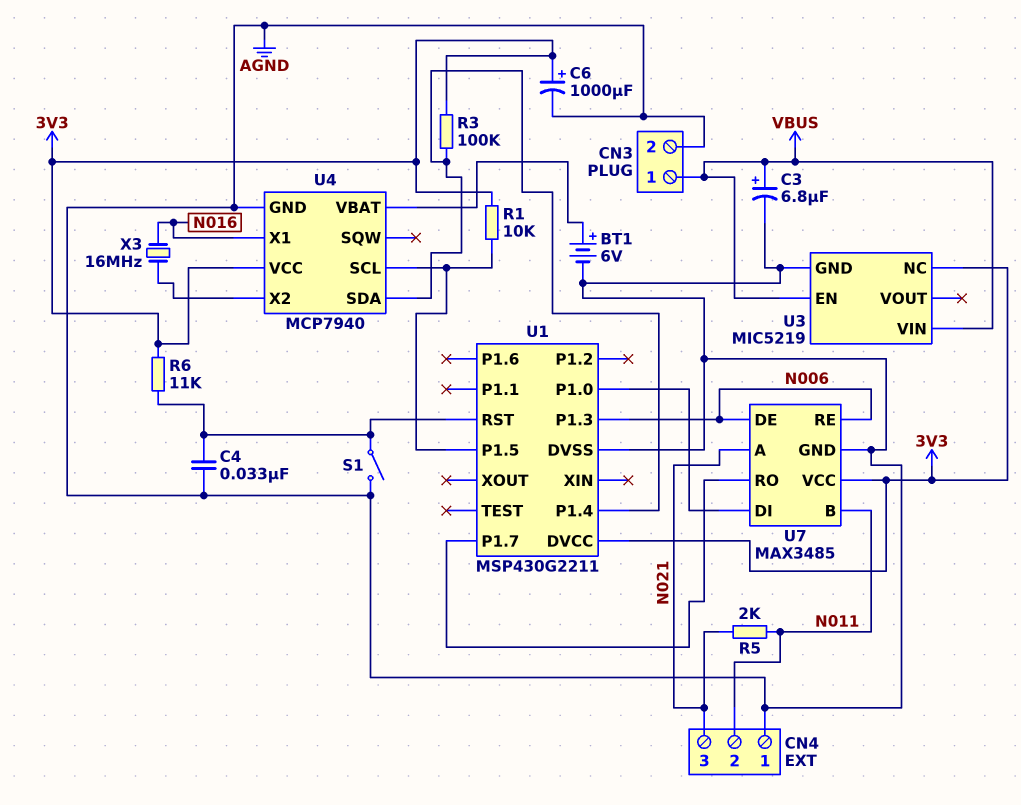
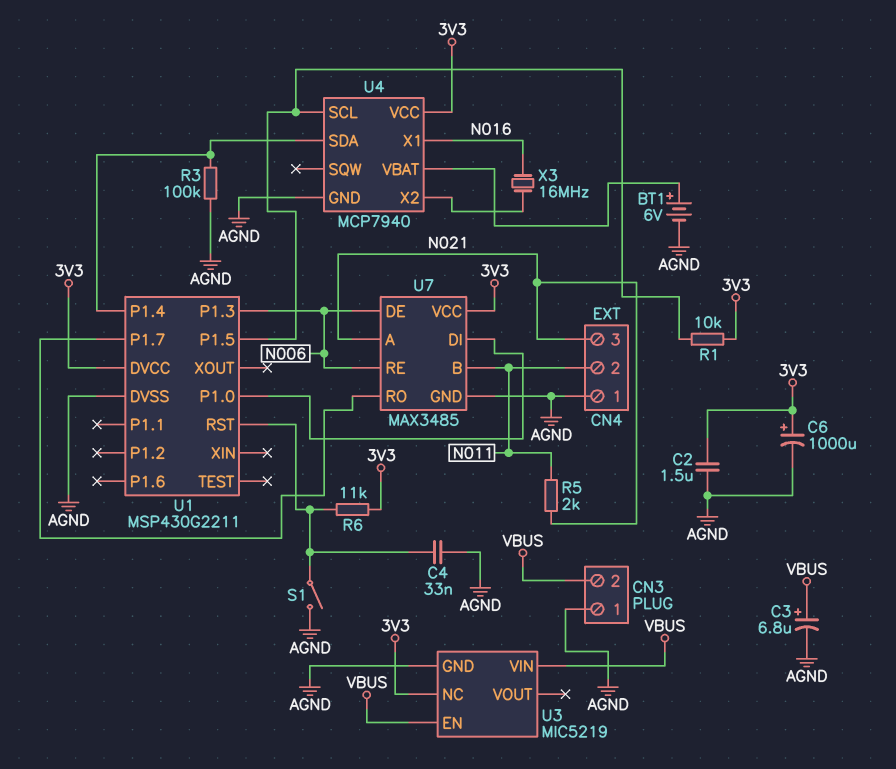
C2: none -> 1.5uF (3V3, AGND)
CN3 pin 1: VBUS -> AGND
CN3 pin 2: AGND -> VBUS
R3: 100k (3V3, U1/P1.4) -> 100k (AGND, U1/P1.4)

